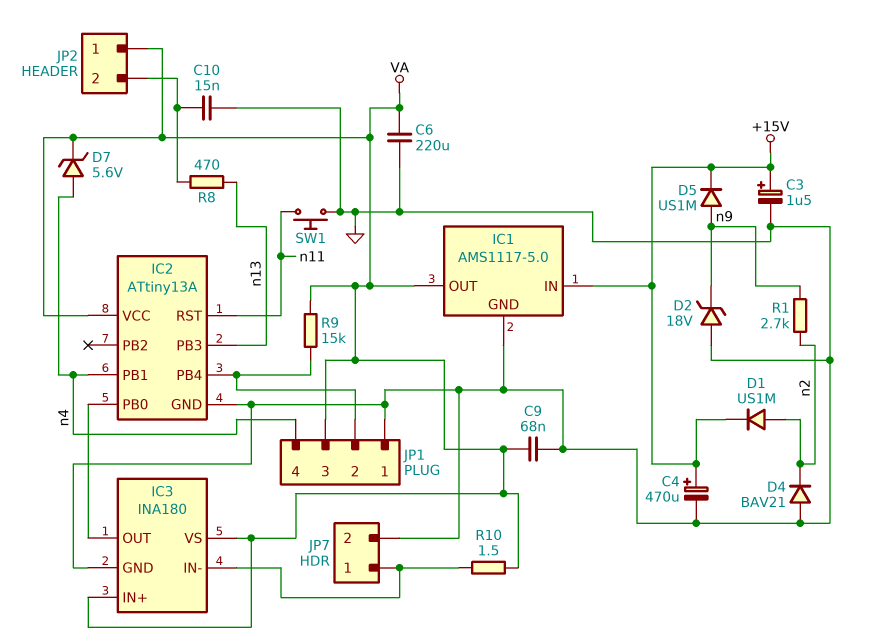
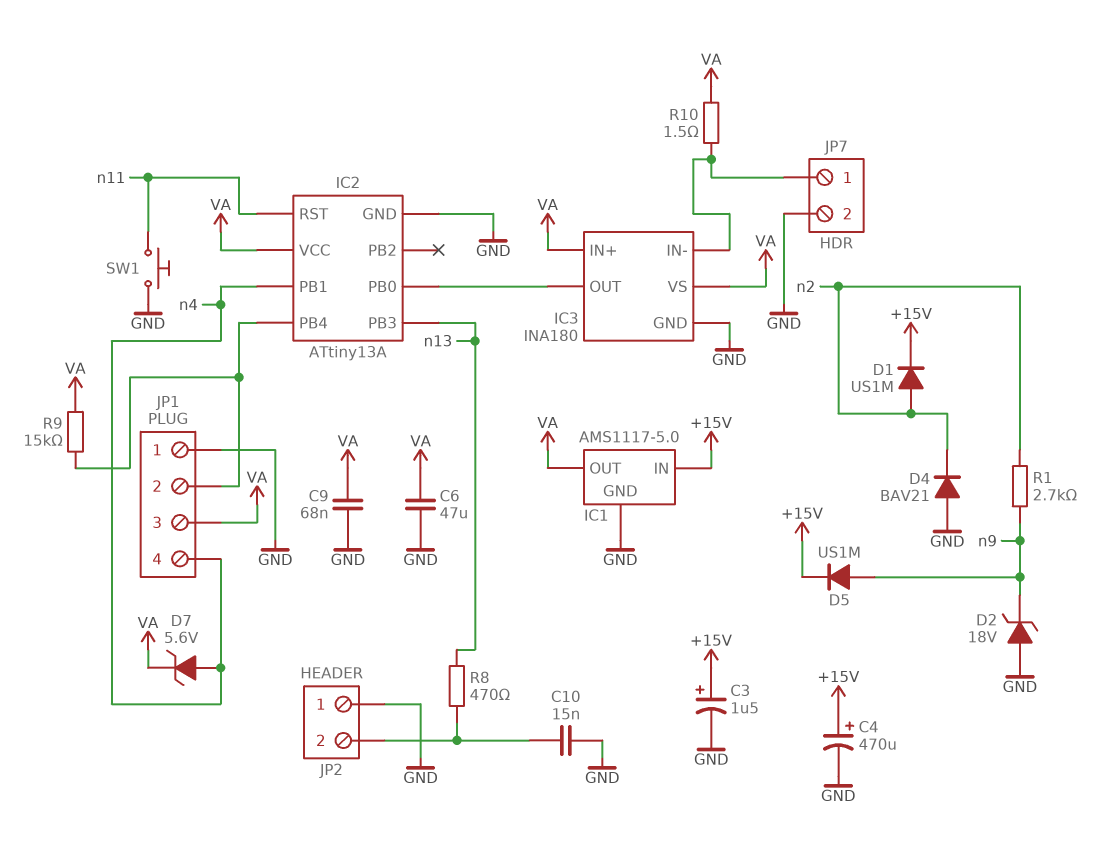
C6: 220uF (GND, VA) -> 47uF (GND, VA)
JP2 pin 1: VA -> GND

